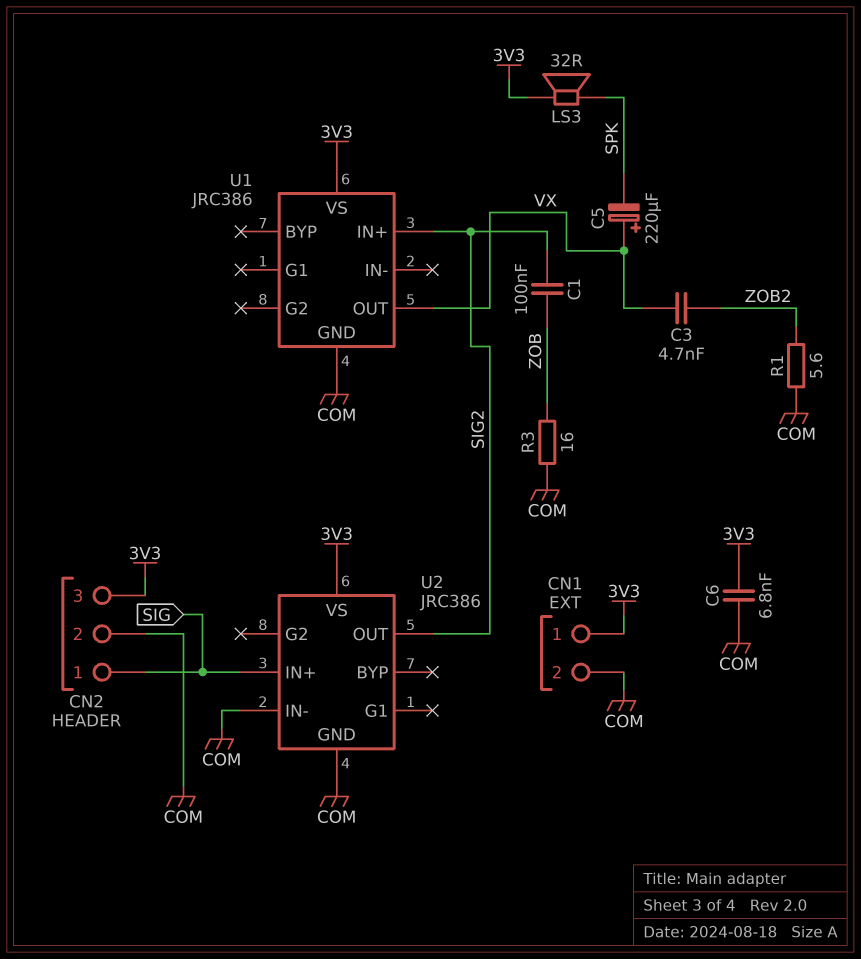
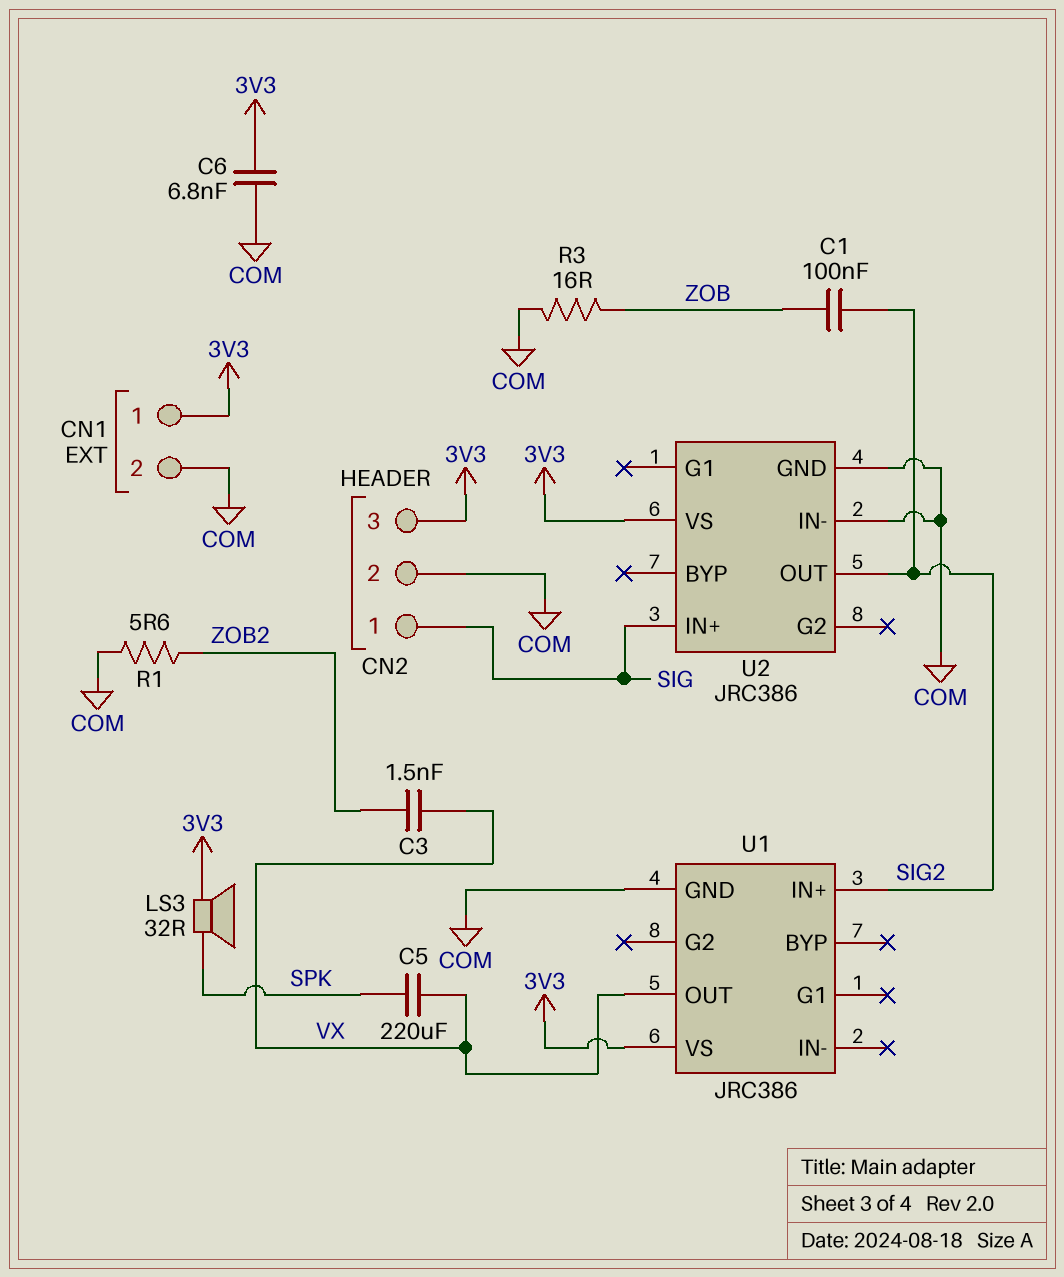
C3: 4.7nF (VX, ZOB2) -> 1.5nF (VX, ZOB2)
C5: 220uF (plus VX, minus SPK) -> 220uF (SPK, VX)

